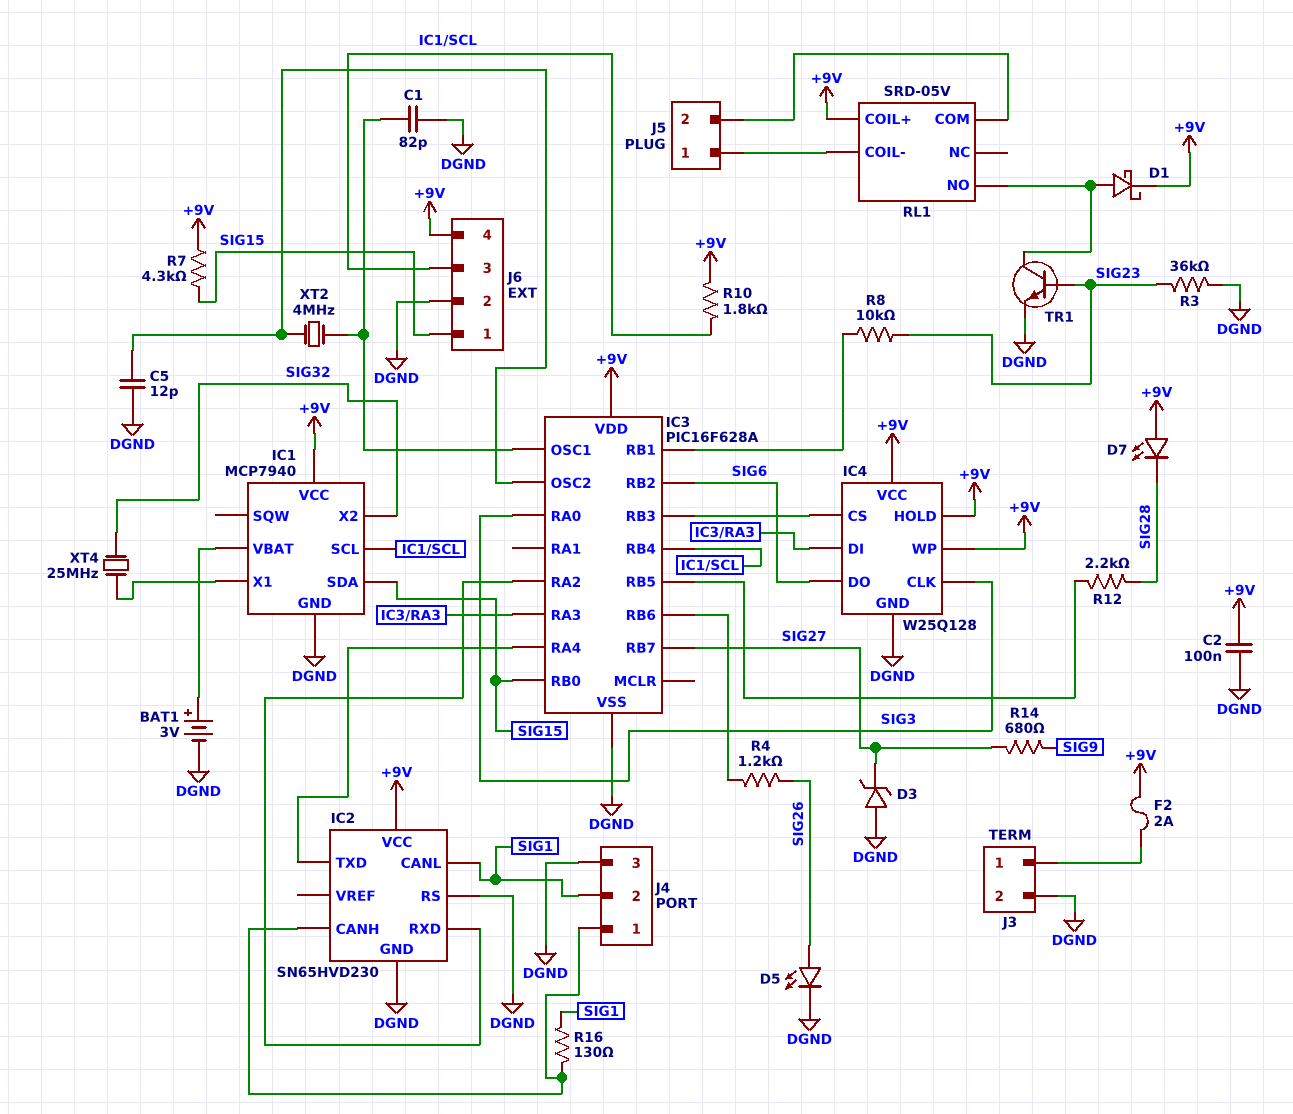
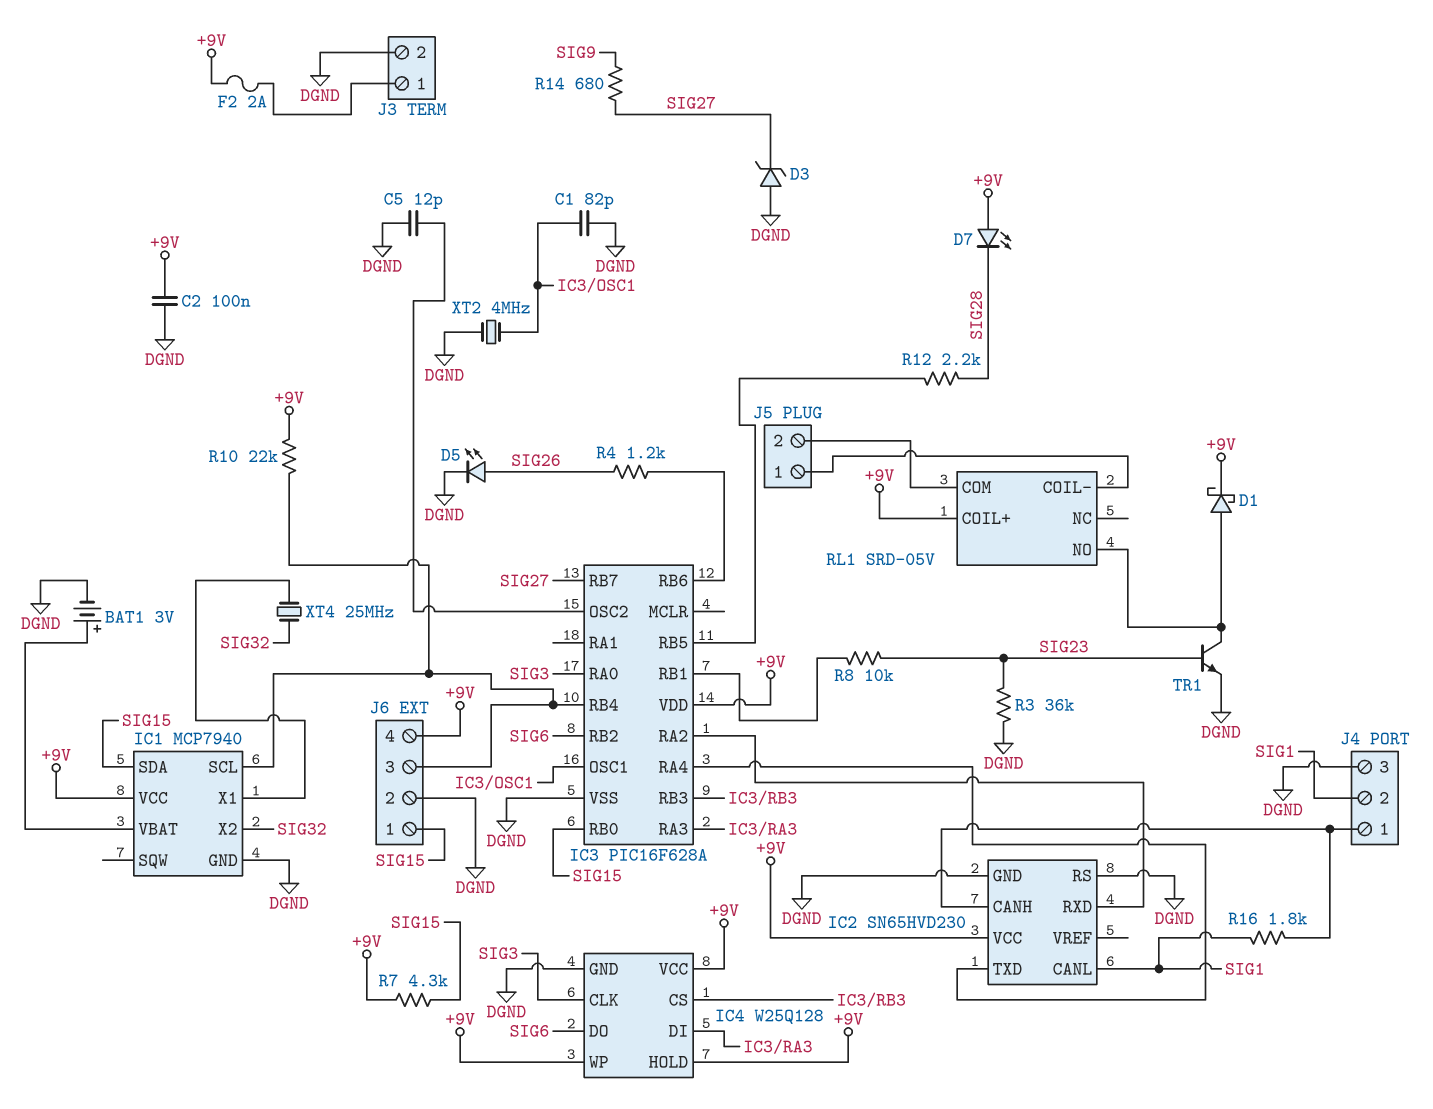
R10: 1.8k (+9V, IC1/SCL) -> 22k (+9V, IC1/SCL)
R16: 130 (IC2/CANH, SIG1) -> 1.8k (IC2/CANH, SIG1)
XT2: 4MHz (IC3/OSC1, IC3/OSC2) -> 4MHz (DGND, IC3/OSC1)

